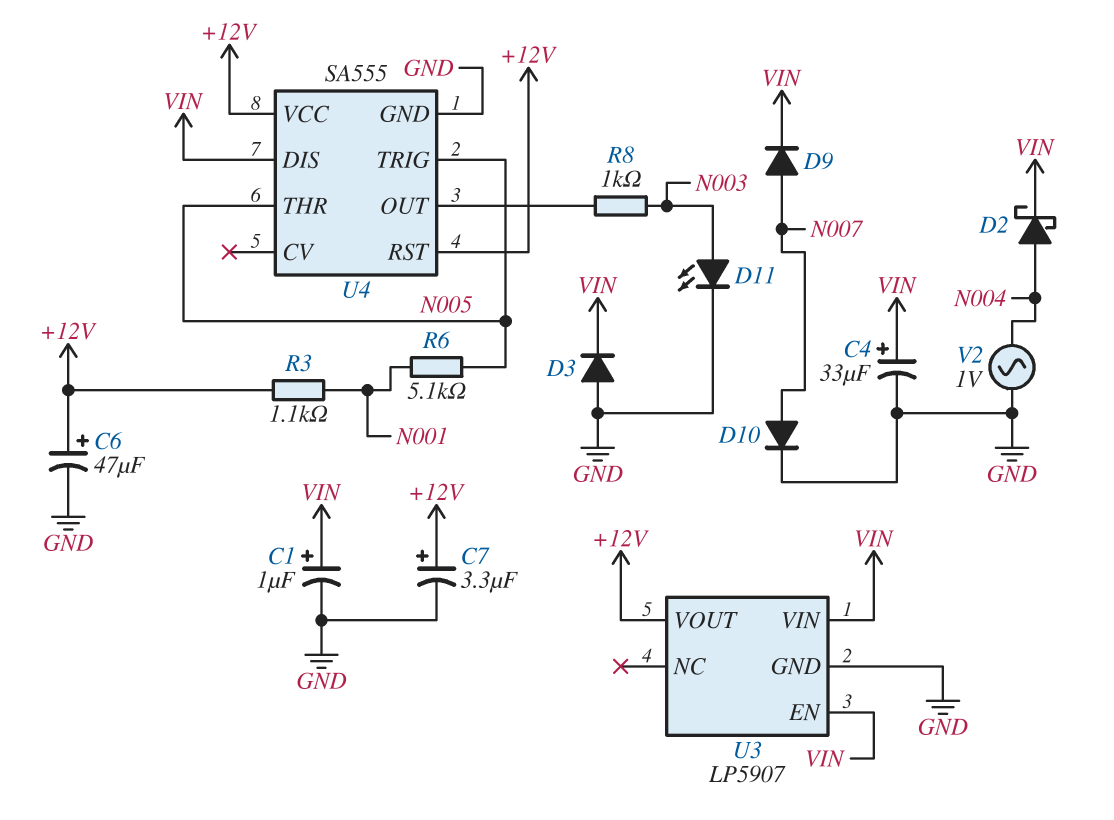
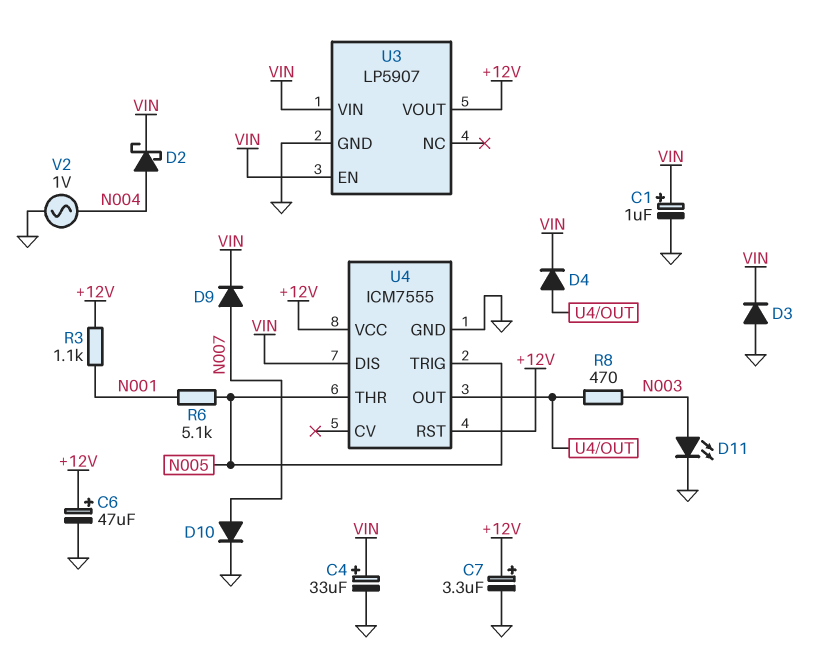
D4: none -> diode (A U4/OUT, K VIN)
R8: 1k (N003, U4/OUT) -> 470 (N003, U4/OUT)
U4: SA555 -> ICM7555

